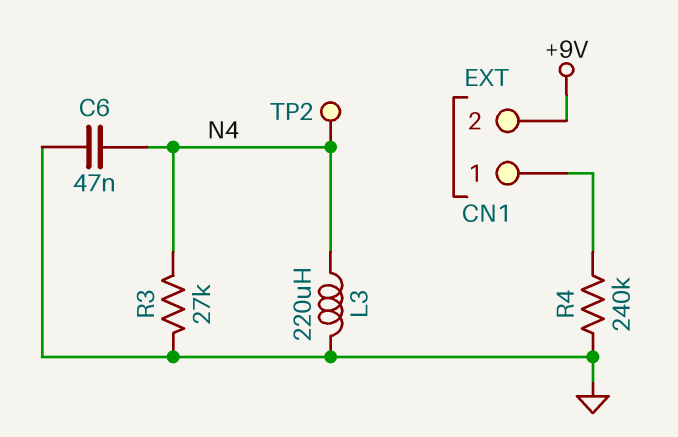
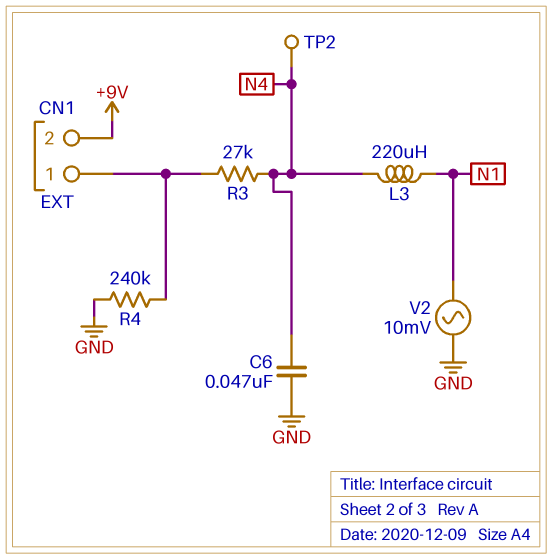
L3: 220uH (GND, N4) -> 220uH (N1, N4)
R3: 27k (GND, N4) -> 27k (CN1/1, N4)
V2: none -> AC 10mV (GND, N1)

